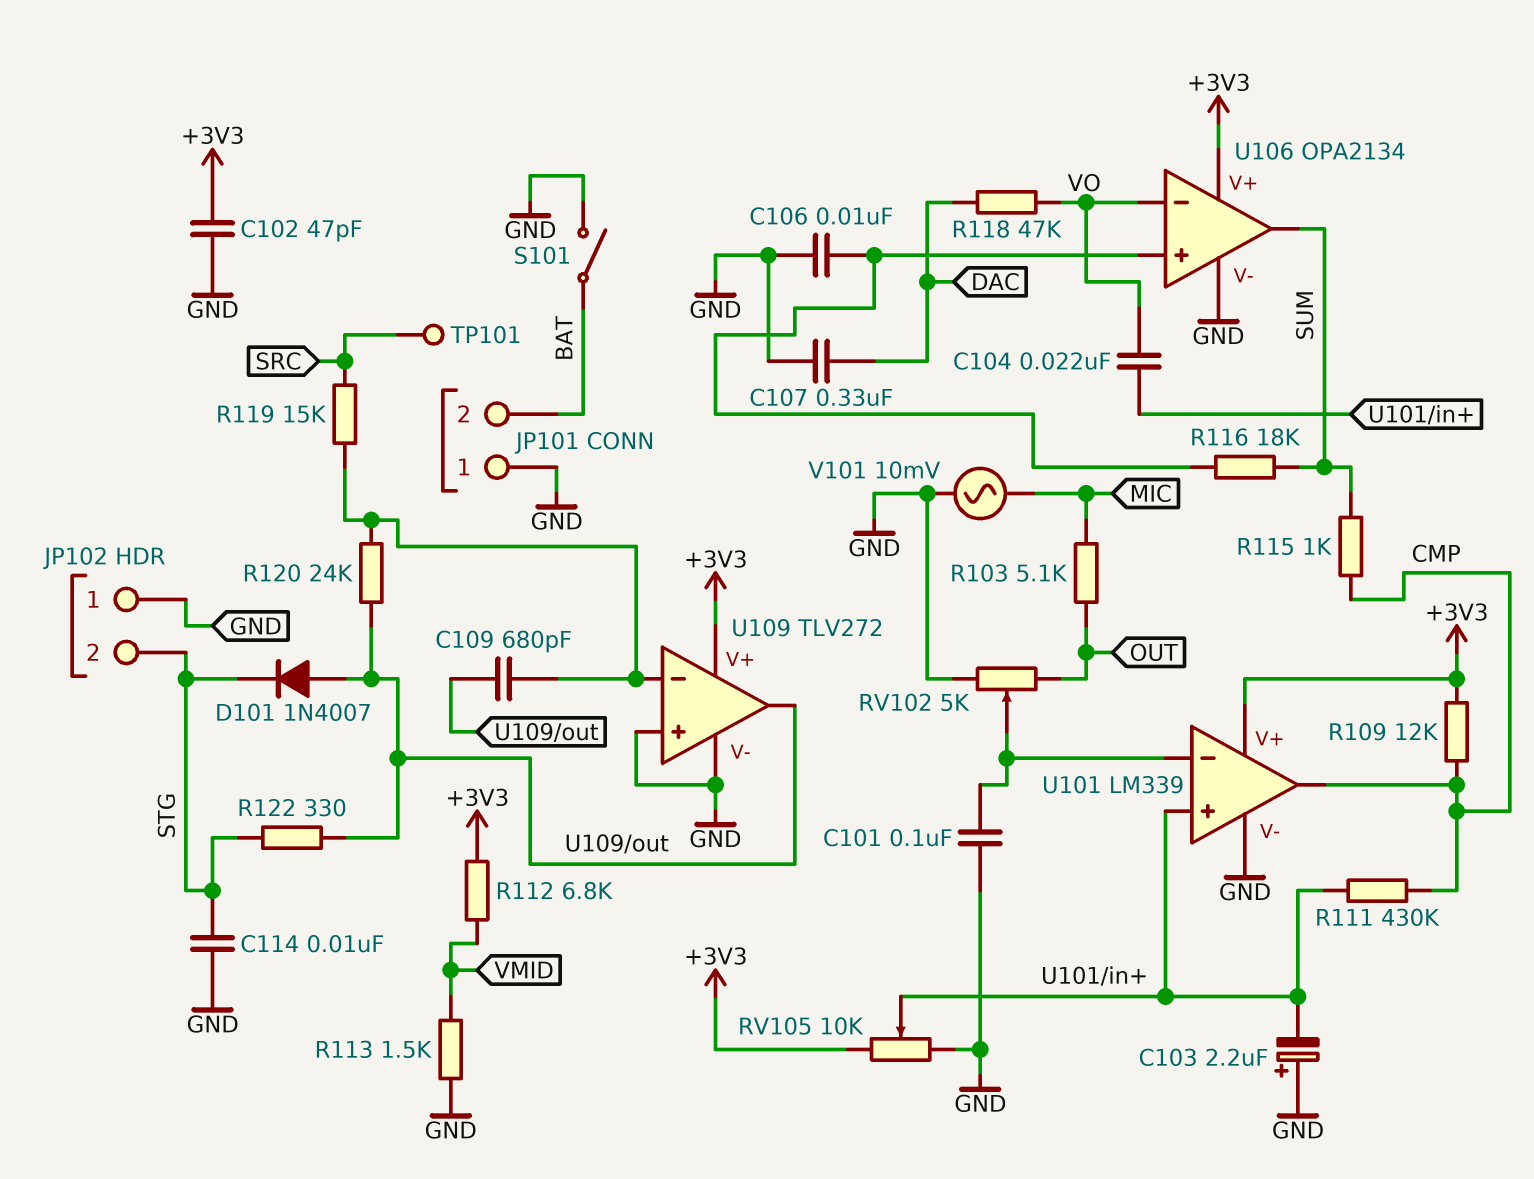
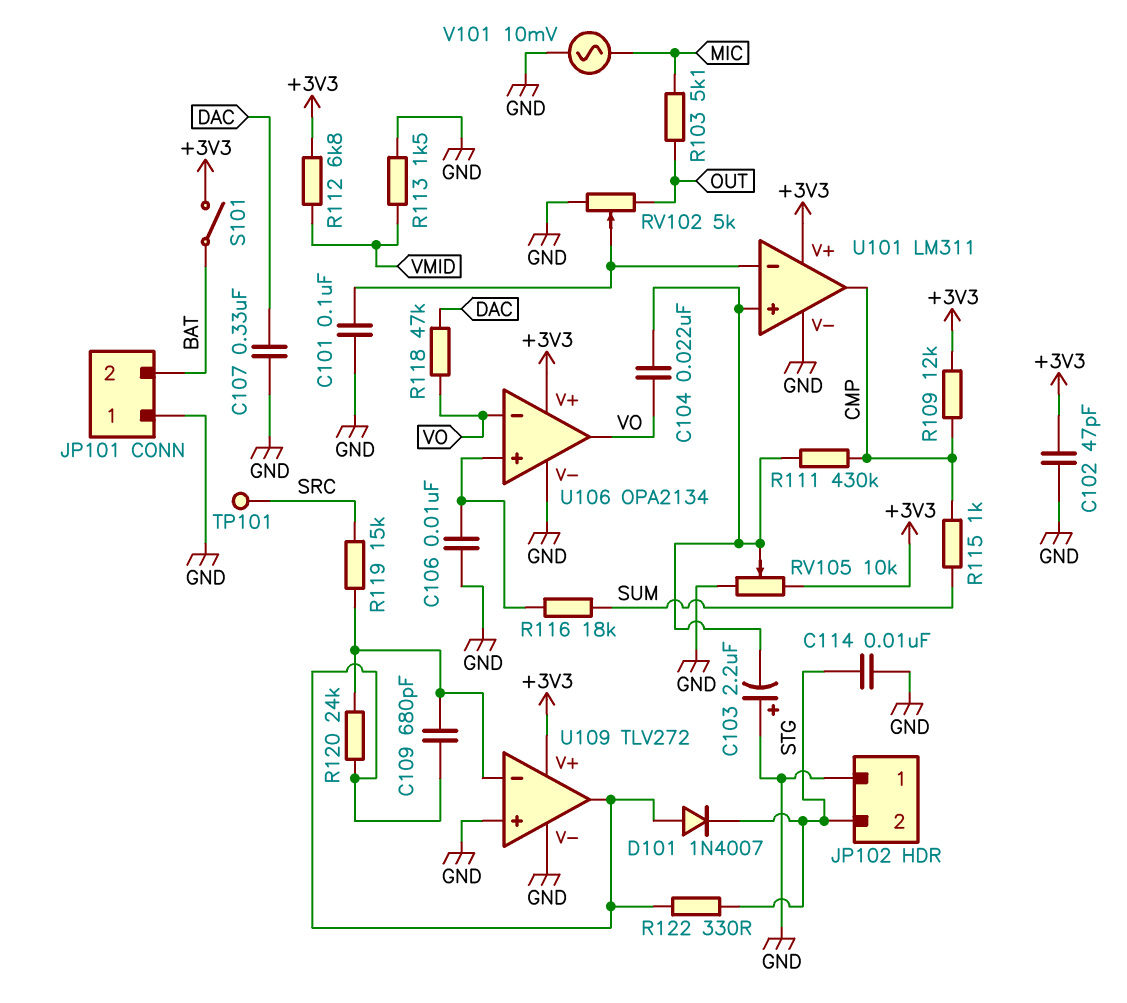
S101: switch (BAT, GND) -> switch (+3V3, BAT)
U101: LM339 -> LM311
U106 pin out: SUM -> VO

